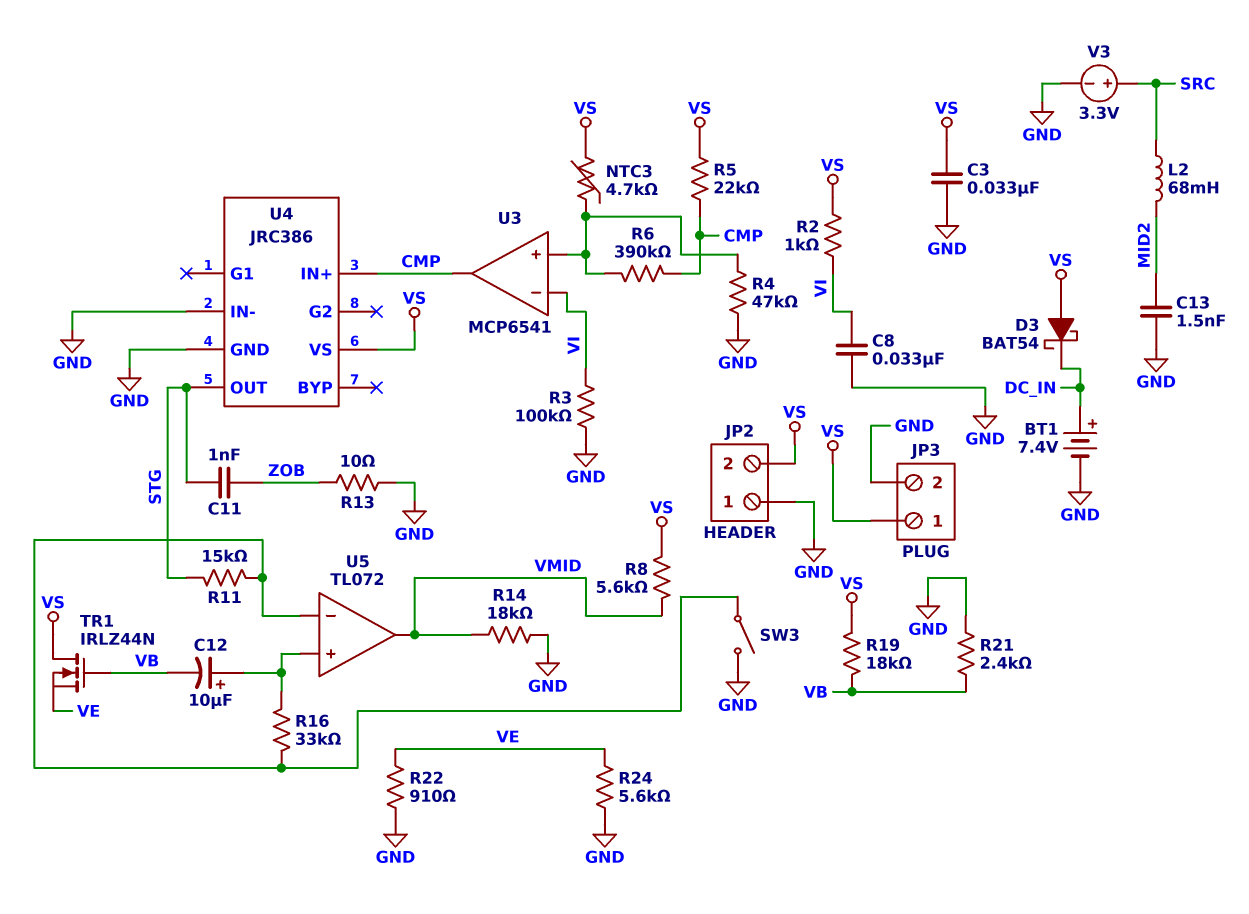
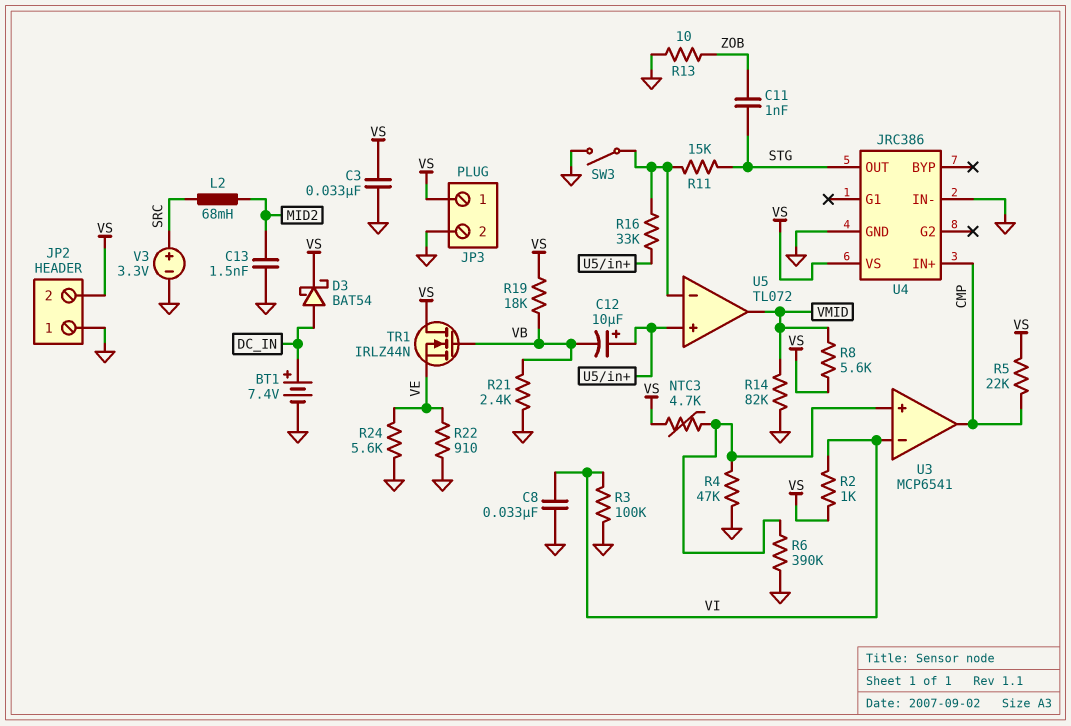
D3: schottky BAT54 (A VS, K DC_IN) -> schottky BAT54 (A DC_IN, K VS)
R6: 390k (CMP, U3/in+) -> 390k (GND, U3/in+)
R14: 18k (GND, VMID) -> 82k (GND, VMID)

